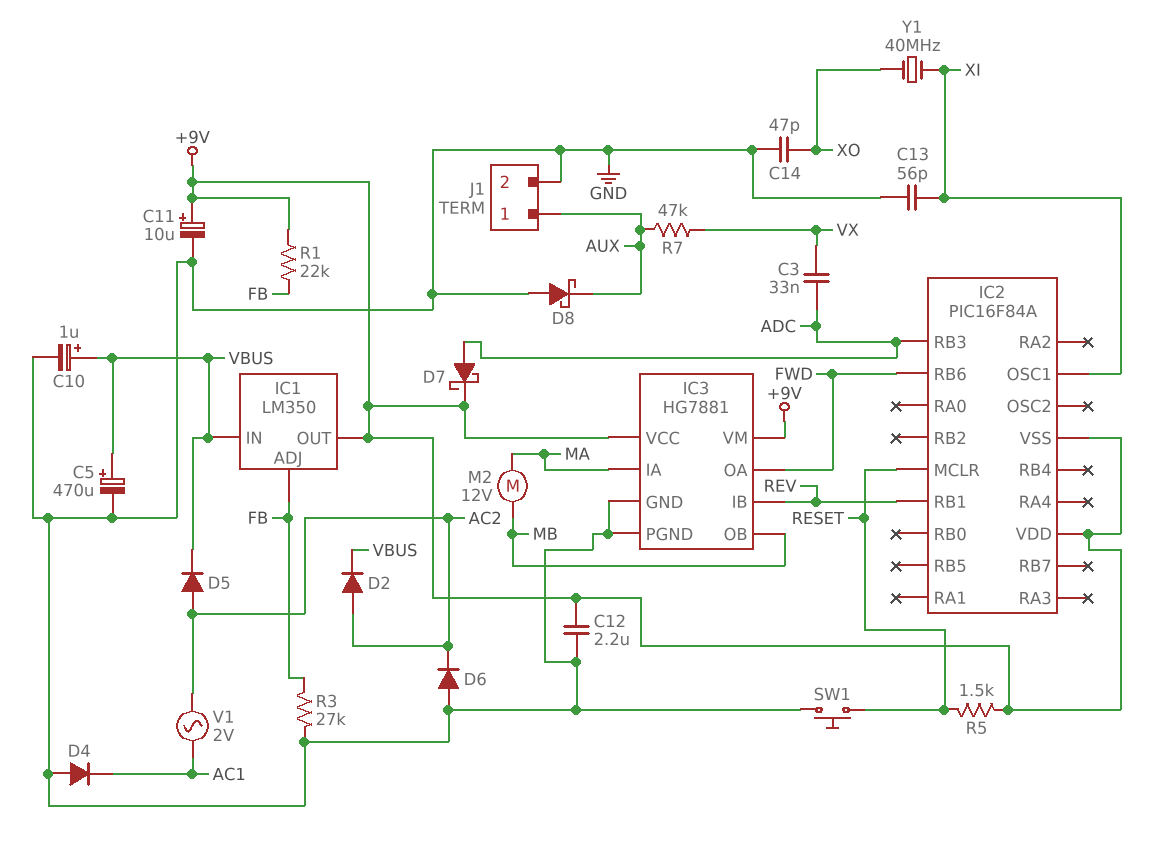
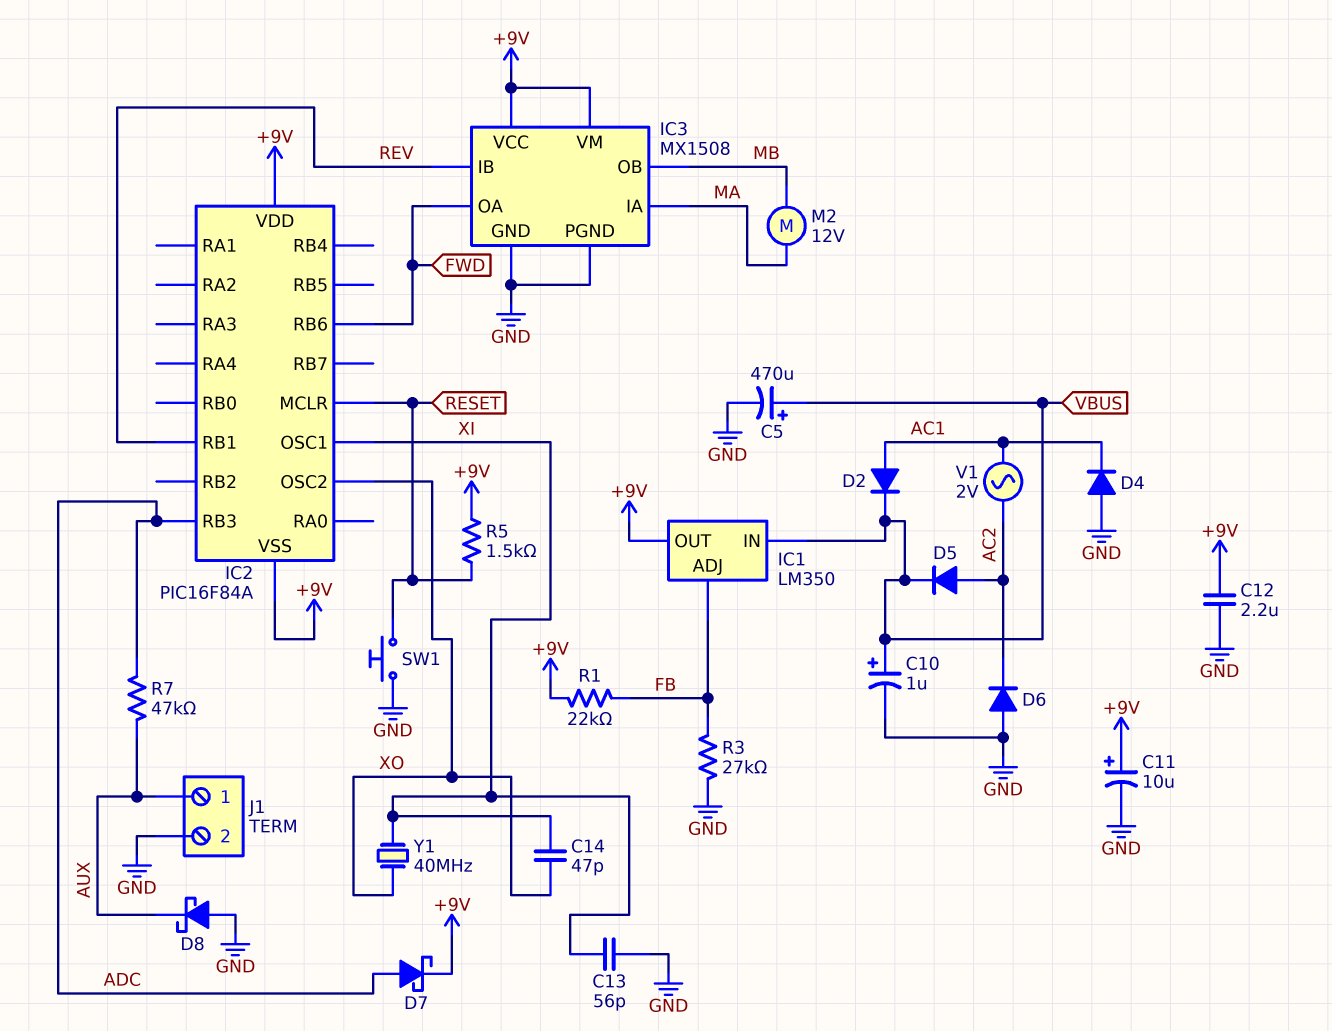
C3: 33nF (ADC, VX) -> none
C14: 47pF (GND, XO) -> 47pF (XI, XO)
D2: diode (A AC2, K VBUS) -> diode (A AC1, K VBUS)
IC2 pin OSC2: none -> XO
IC3: HG7881 -> MX1508
R7: 47k (AUX, VX) -> 47k (ADC, AUX)

